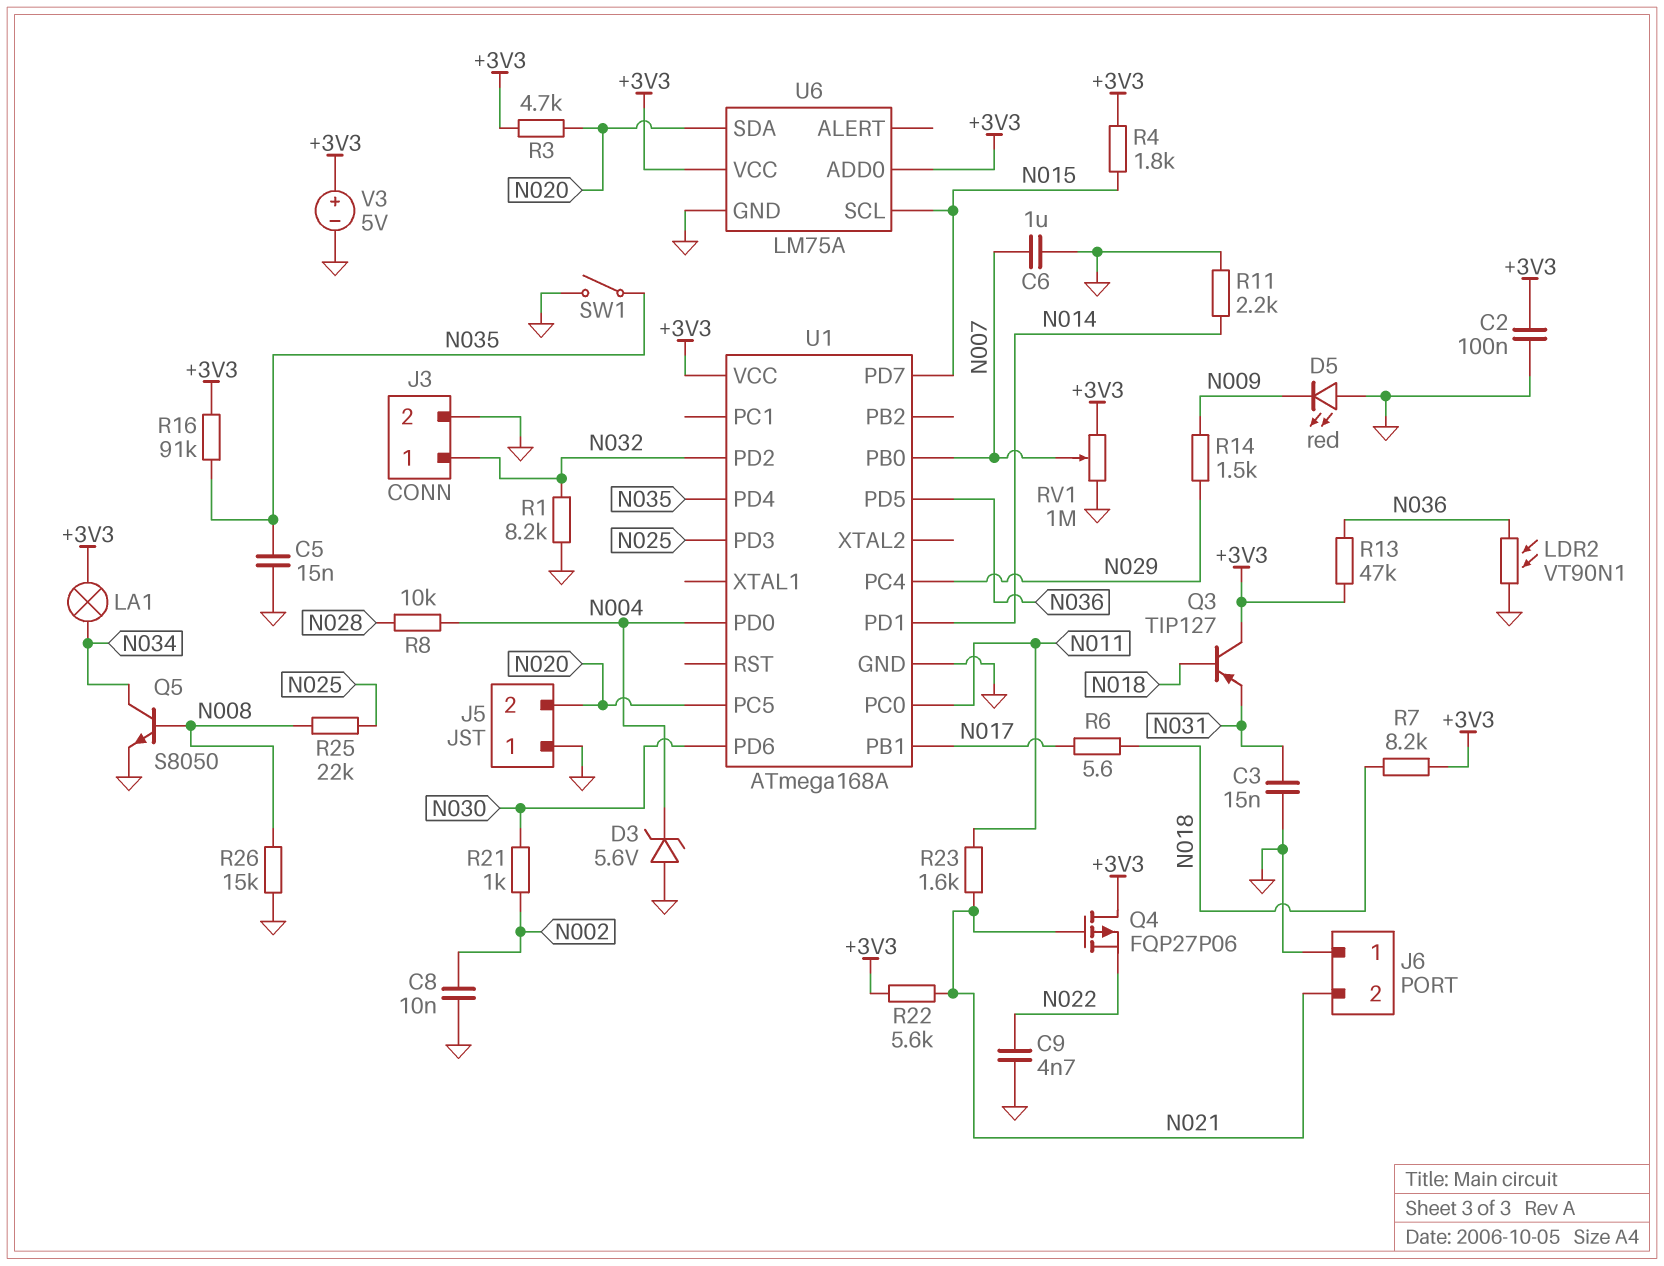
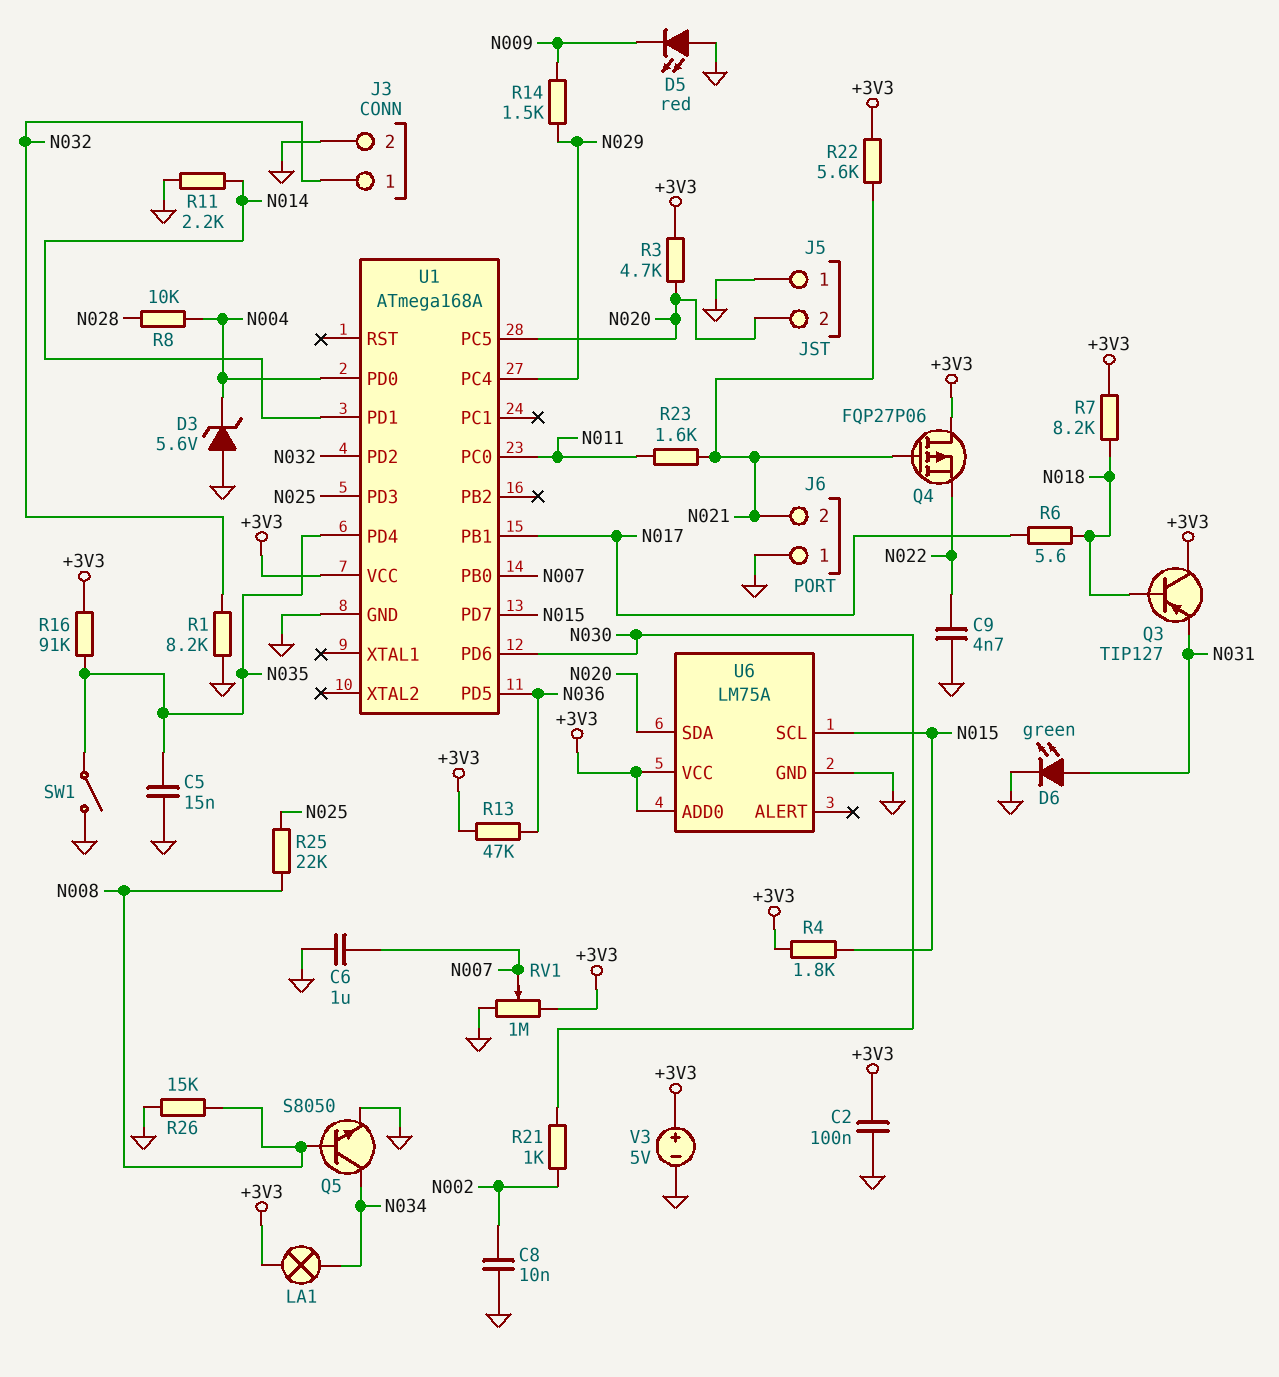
C3: 15nF (GND, N031) -> none
D6: none -> LED green (A N031, K GND)
LDR2: VT90N1 (GND, N036) -> none

